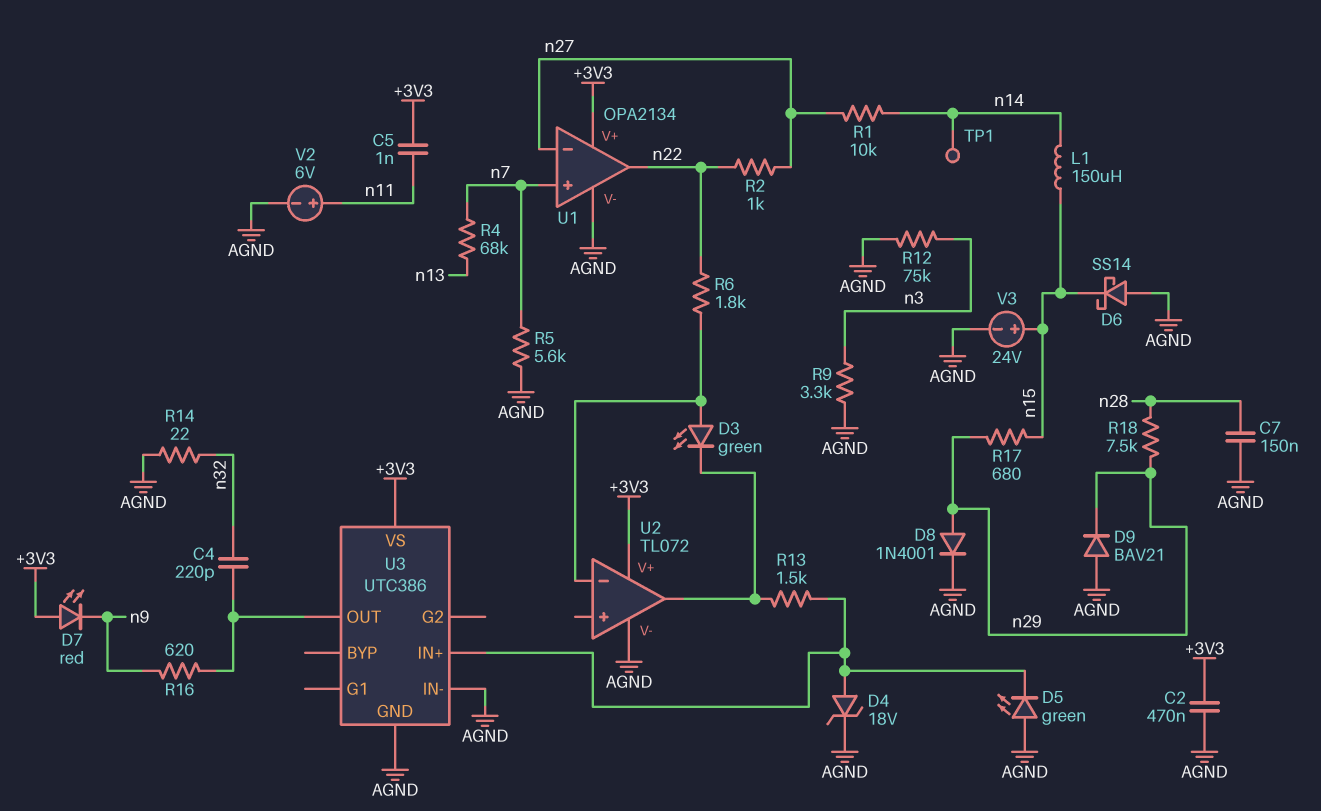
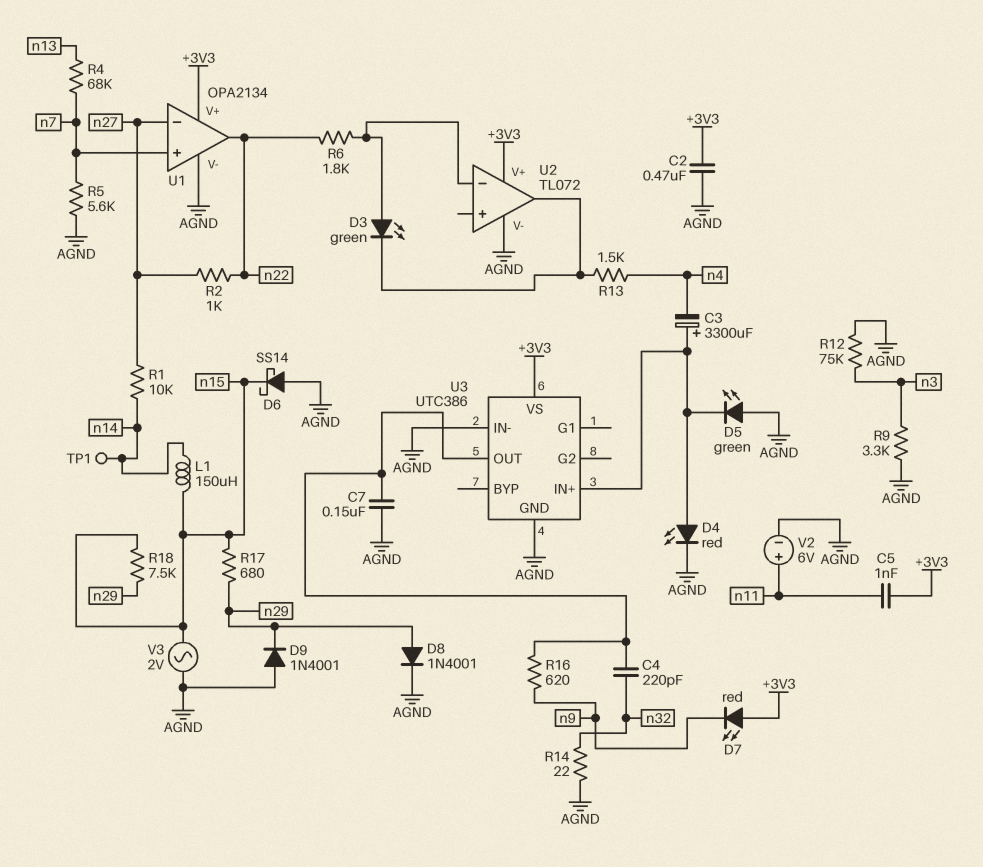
C3: none -> 3300uF (plus U3/IN+, minus n4)
C7: 150nF (AGND, n28) -> 150nF (AGND, U3/OUT)
D4: zener 18V (A U3/IN+, K AGND) -> LED red (A U3/IN+, K AGND)
D9: diode BAV21 (A AGND, K n29) -> diode 1N4001 (A AGND, K n29)
R13: 1.5k (U2/out, U3/IN+) -> 1.5k (U2/out, n4)
R18: 7.5k (n28, n29) -> 7.5k (n15, n29)
V3: 24V (plus n15, minus AGND) -> AC 2V (AGND, n15)

